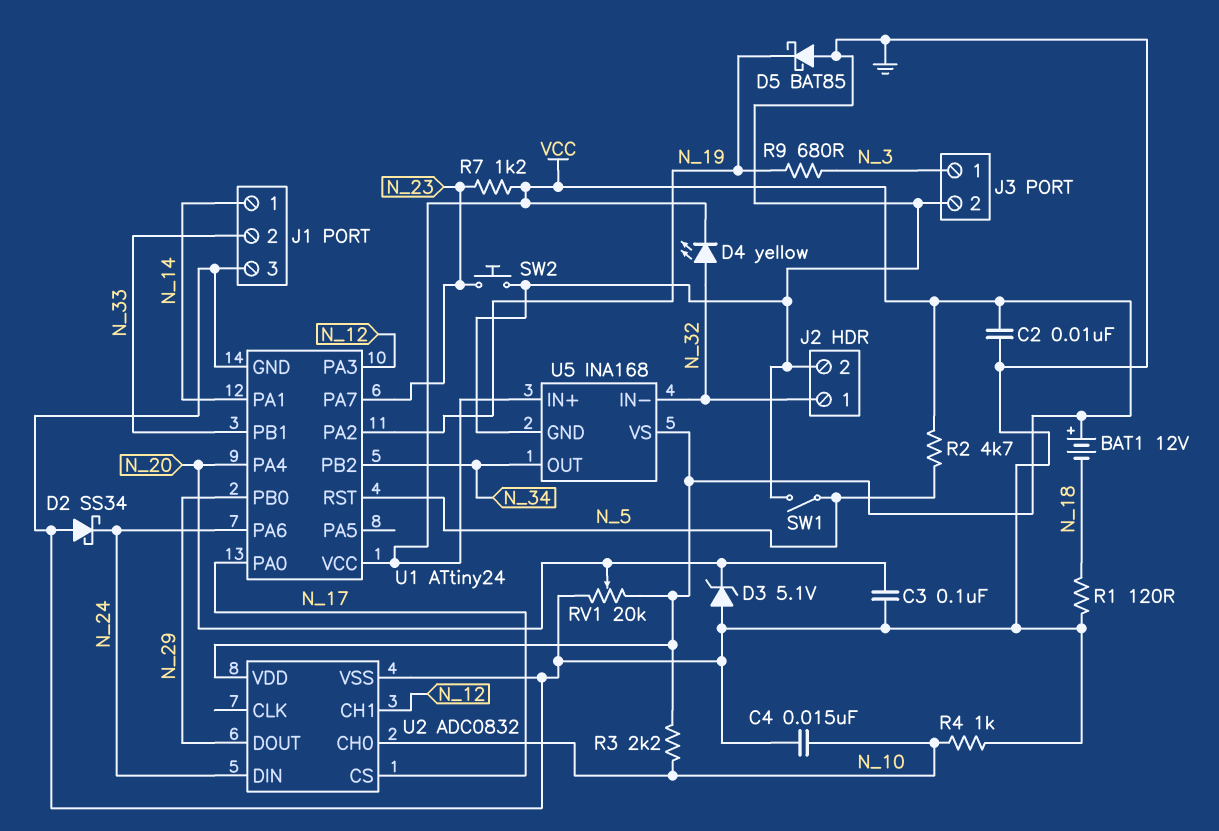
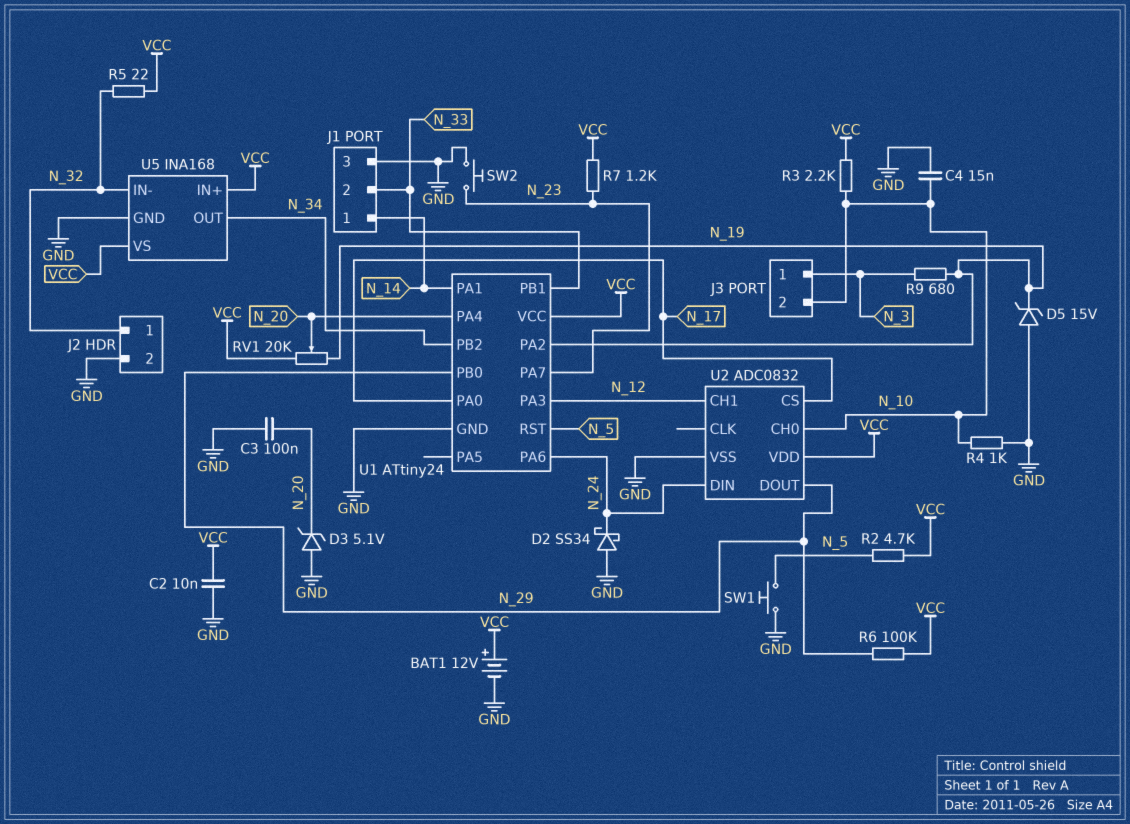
BAT1: 12V (plus VCC, minus N_18) -> 12V (plus VCC, minus GND)
D4: LED yellow (A N_32, K VCC) -> none
D5: schottky BAT85 (A GND, K N_19) -> zener 15V (A GND, K N_19)
J3 pin 2: GND -> N_10
R1: 120 (GND, N_18) -> none
R5: none -> 22 (N_32, VCC)
R6: none -> 100k (N_29, VCC)
RV1: 20k (GND, VCC, wiper N_20) -> 20k (N_19, VCC, wiper N_20)
SW1: switch (GND, N_5) -> button (GND, N_5)

